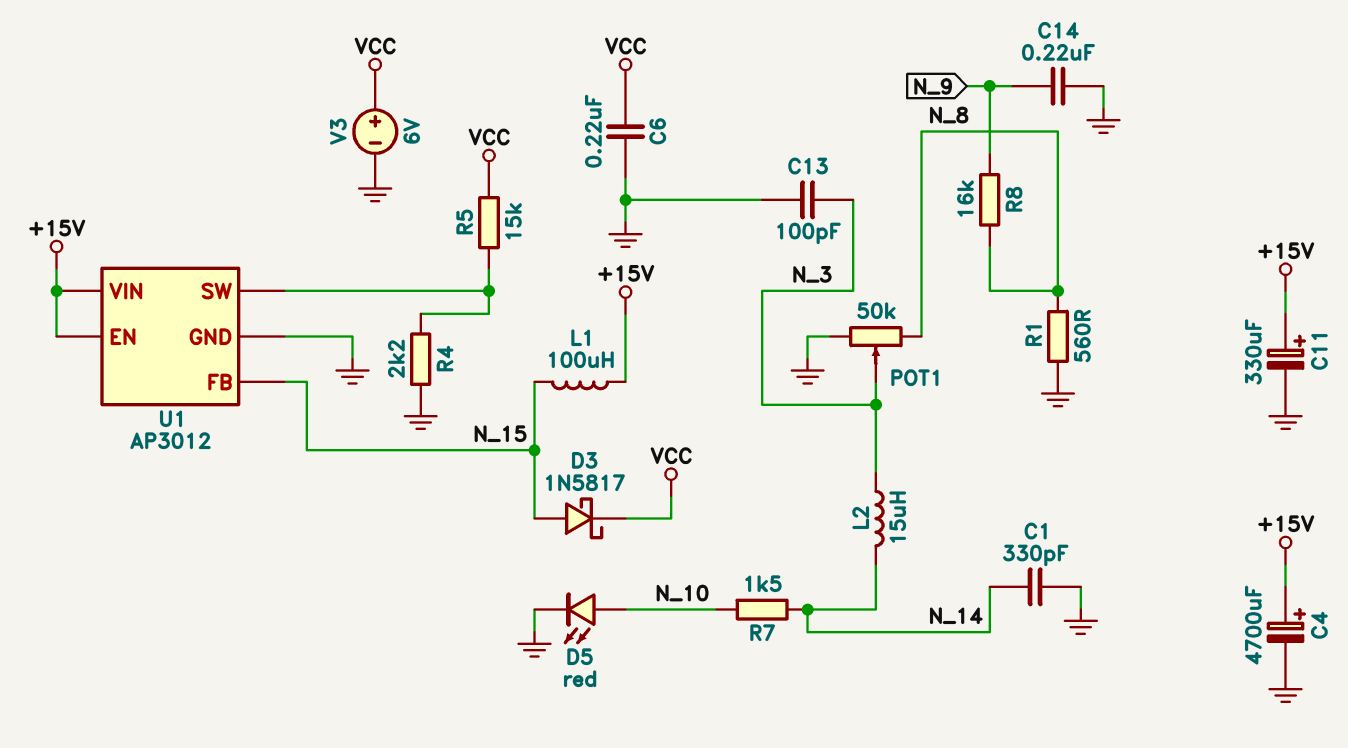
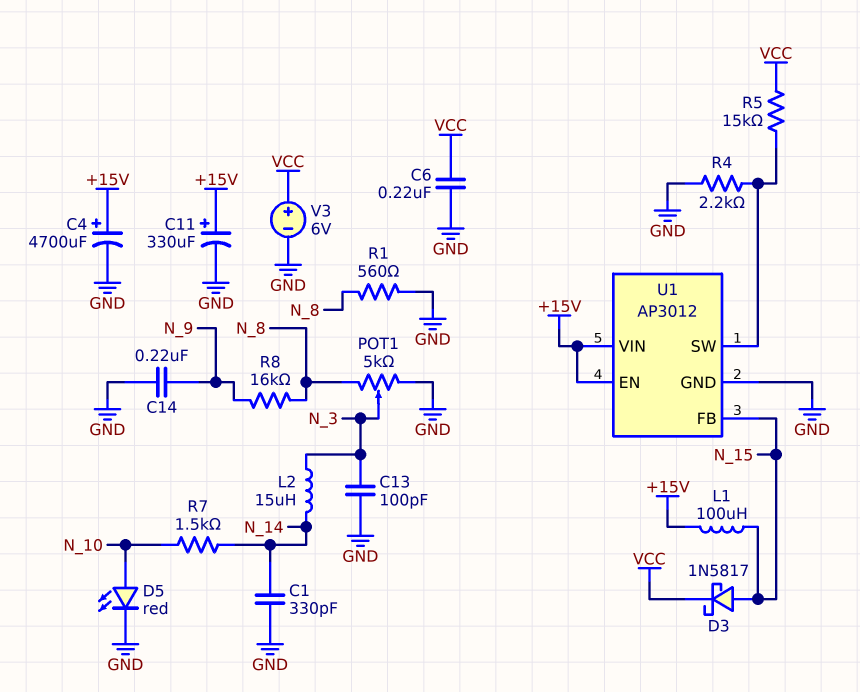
POT1: 50k (GND, N_8, wiper N_3) -> 5k (GND, N_8, wiper N_3)

